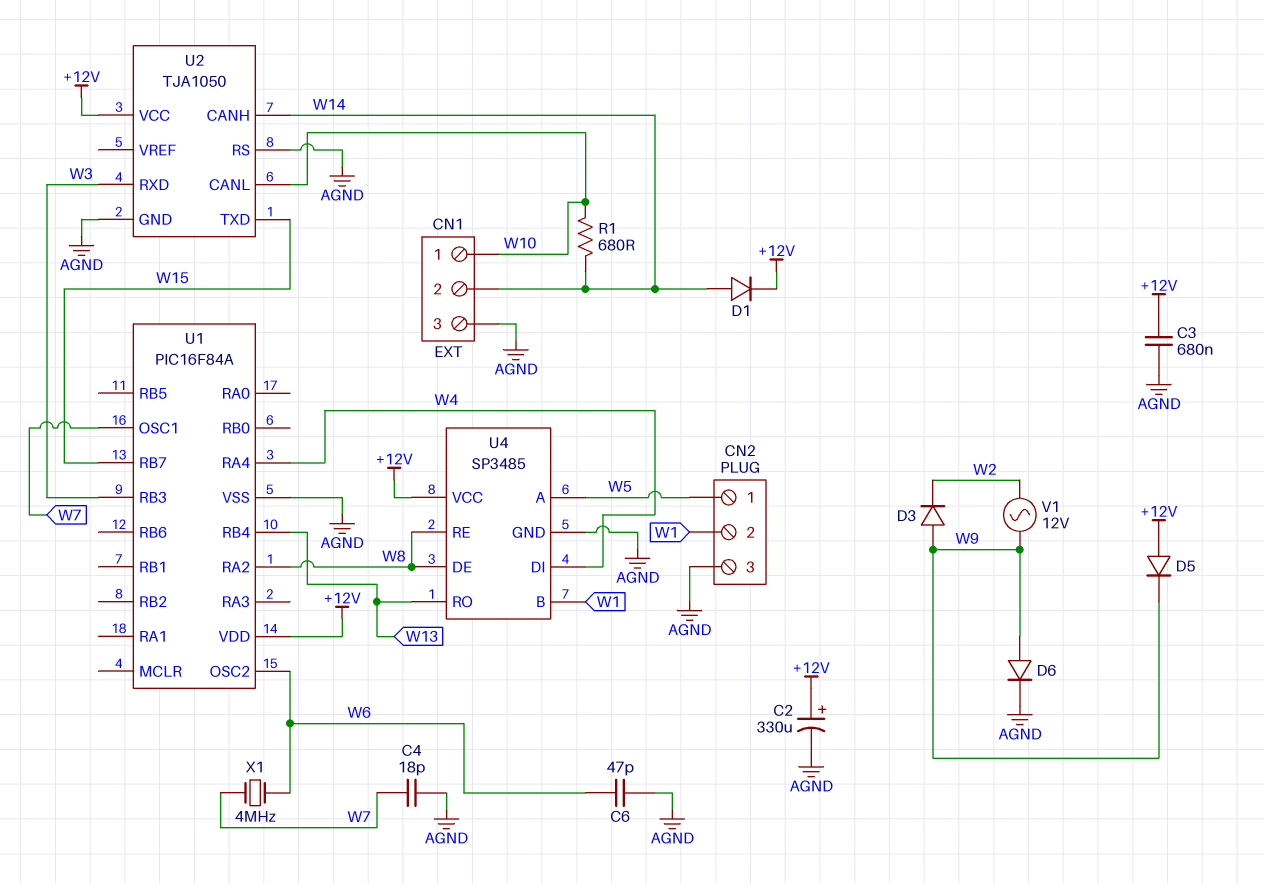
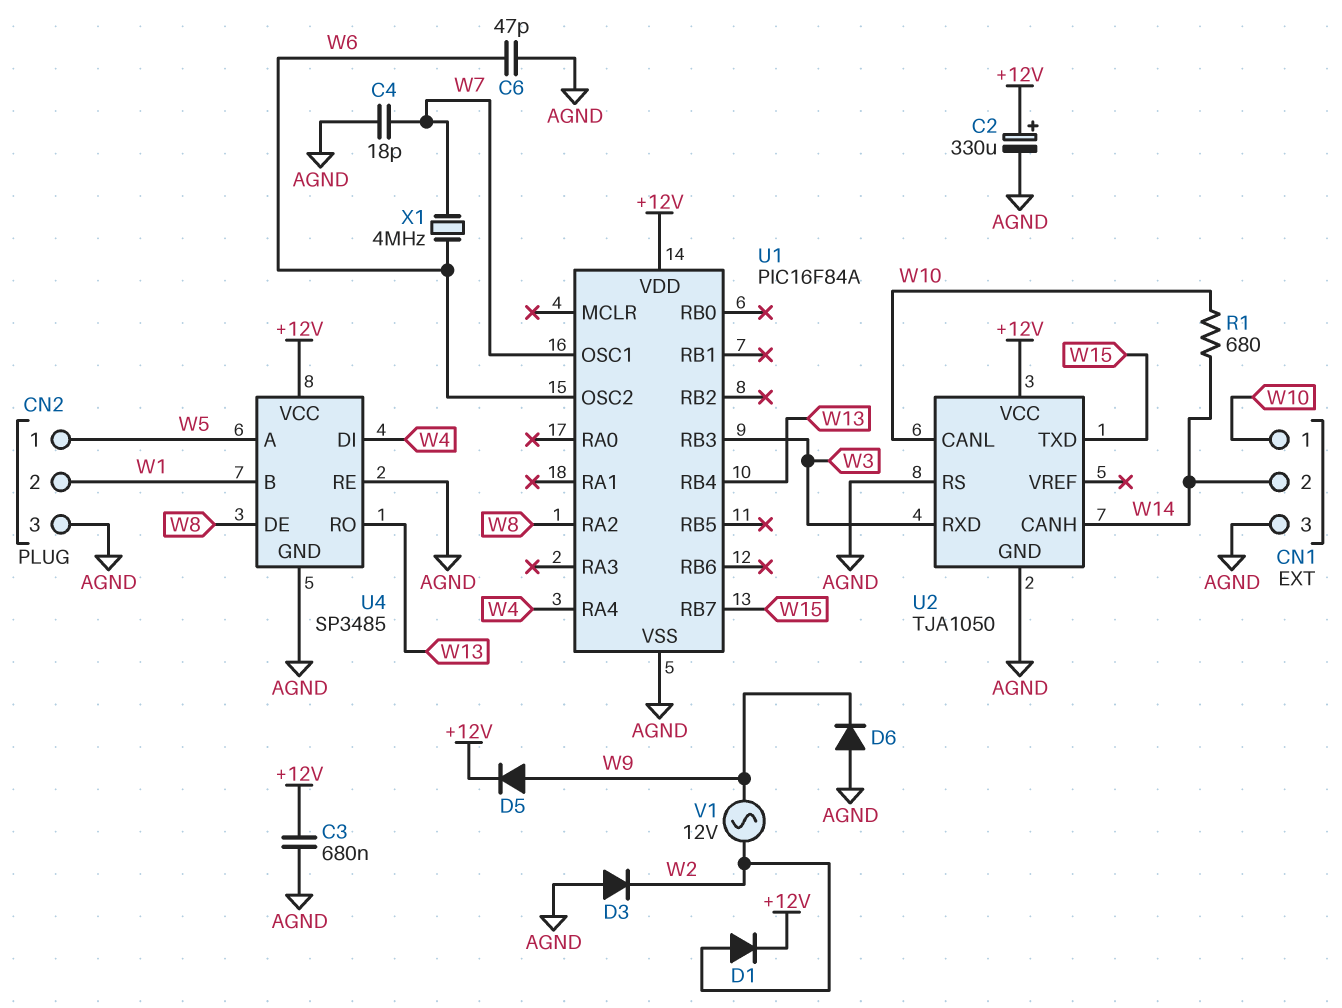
D1: diode (A W14, K +12V) -> diode (A W2, K +12V)
D3: diode (A W9, K W2) -> diode (A AGND, K W2)
D5: diode (A +12V, K W9) -> diode (A W9, K +12V)
D6: diode (A W9, K AGND) -> diode (A AGND, K W9)
U4 pin RE: W8 -> AGND

